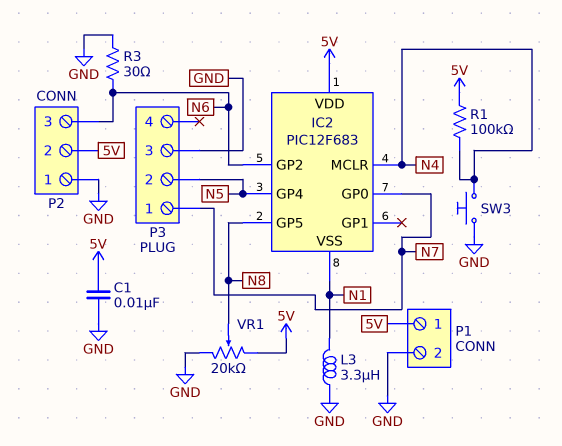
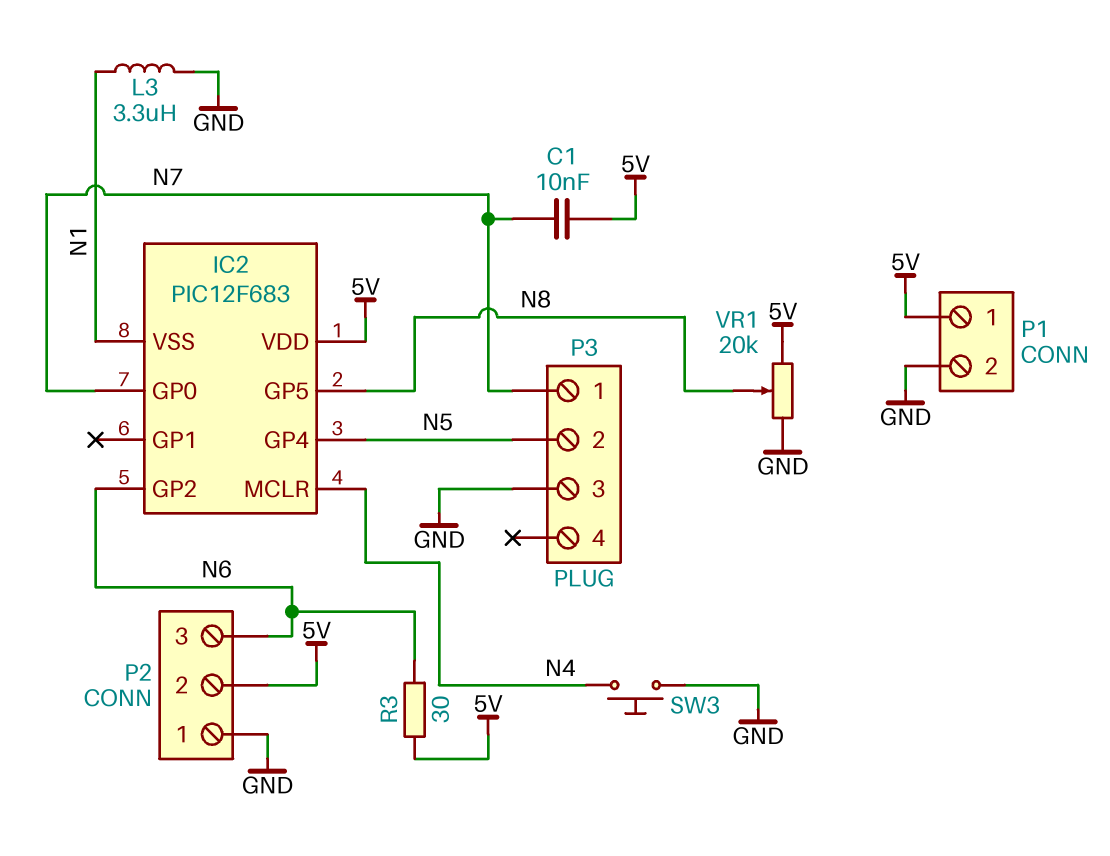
C1: 10nF (5V, GND) -> 10nF (5V, N7)
R1: 100k (5V, N4) -> none
R3: 30 (GND, N6) -> 30 (5V, N6)

